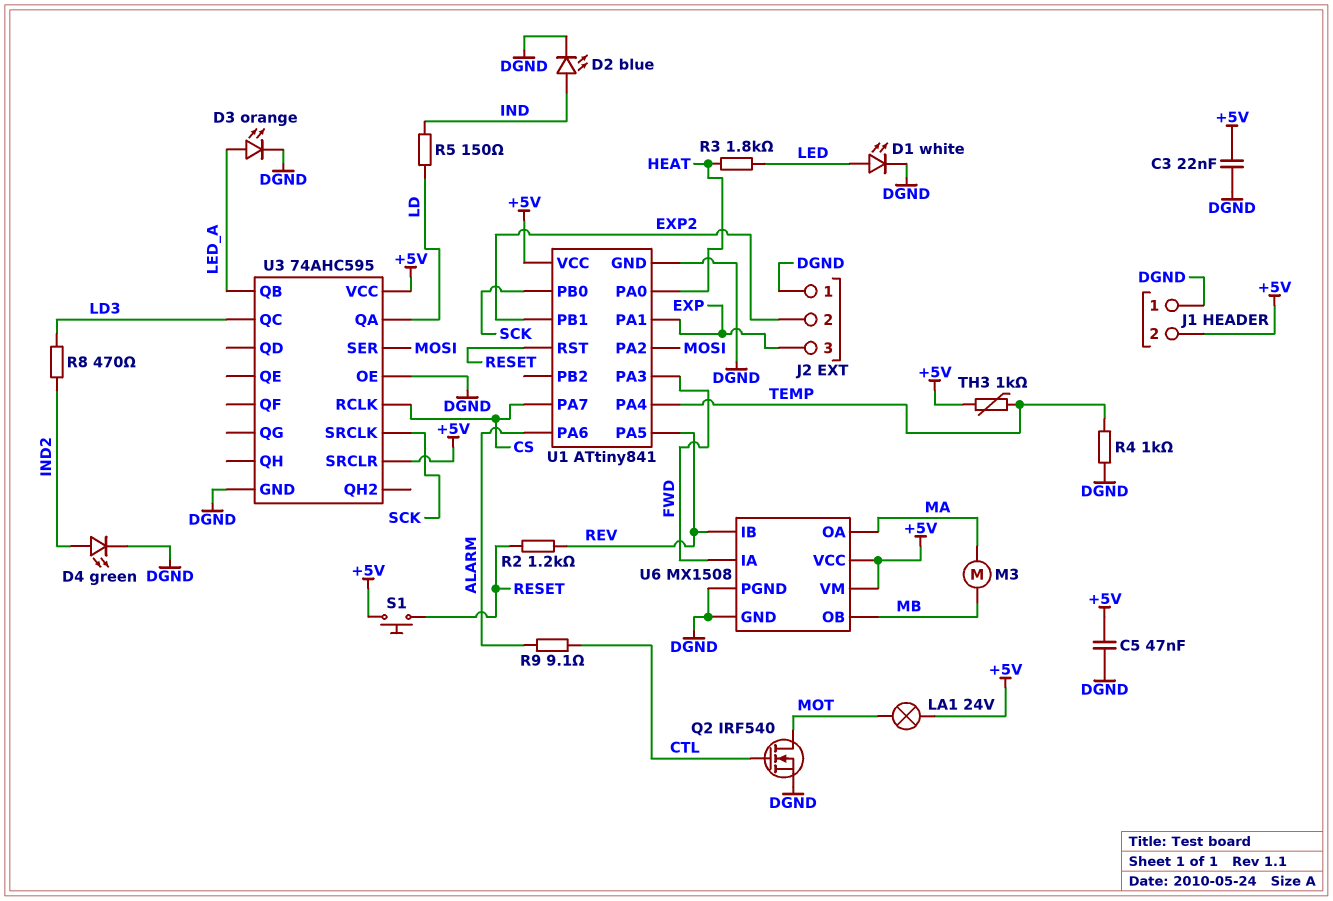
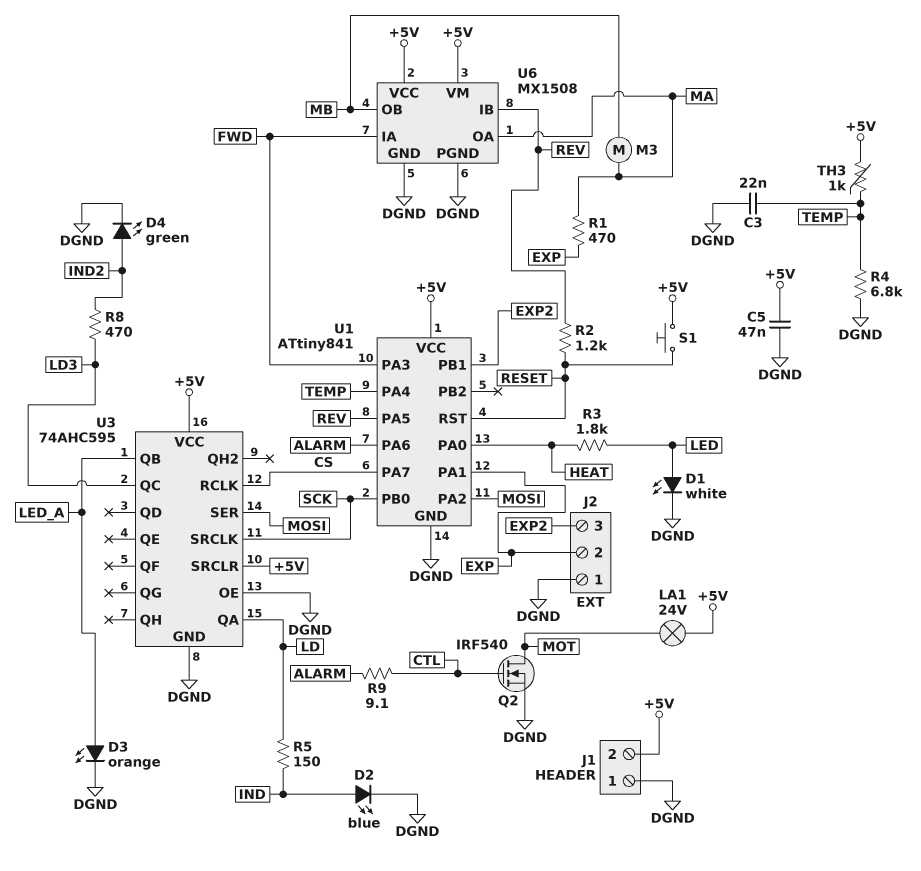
C3: 22nF (+5V, DGND) -> 22nF (DGND, TEMP)
J2 pin 2: EXP2 -> EXP
J2 pin 3: EXP -> EXP2
R1: none -> 470 (EXP, MA)
R4: 1k (DGND, TEMP) -> 6.8k (DGND, TEMP)

